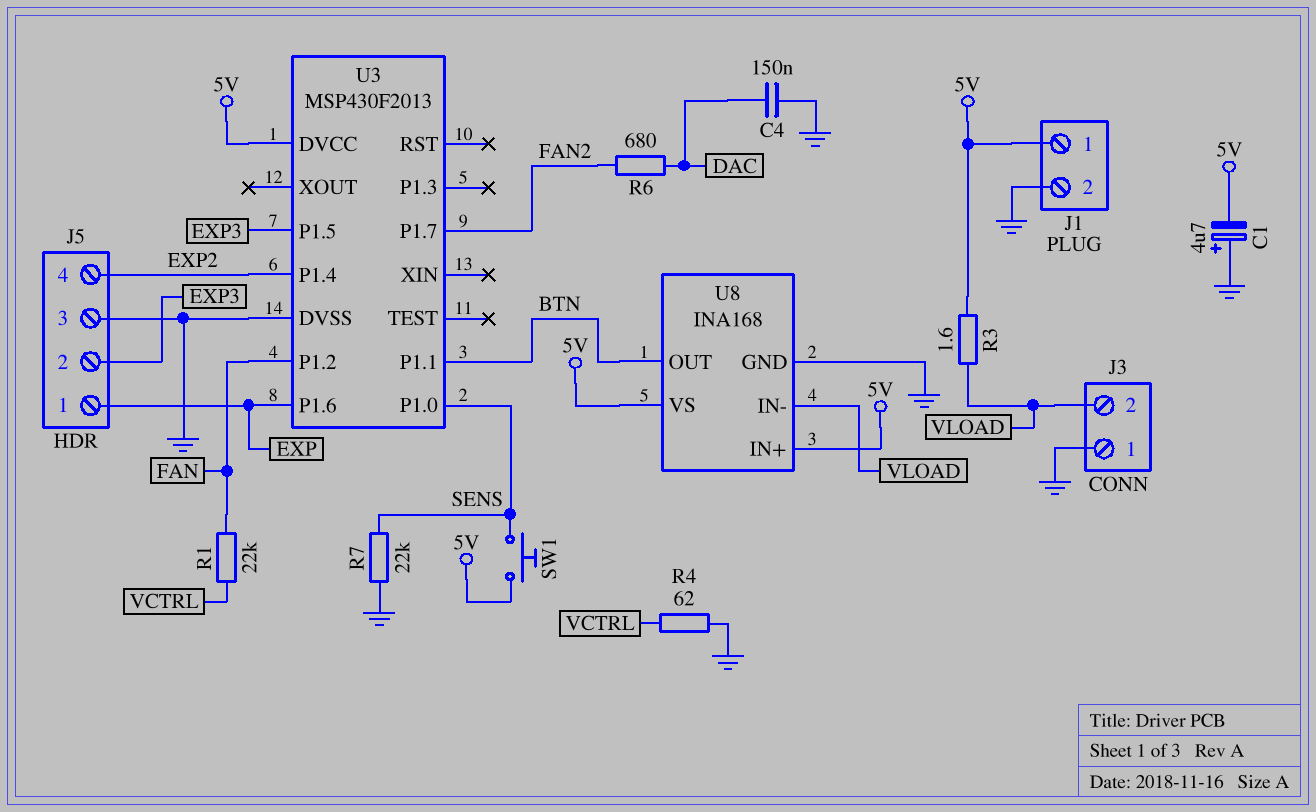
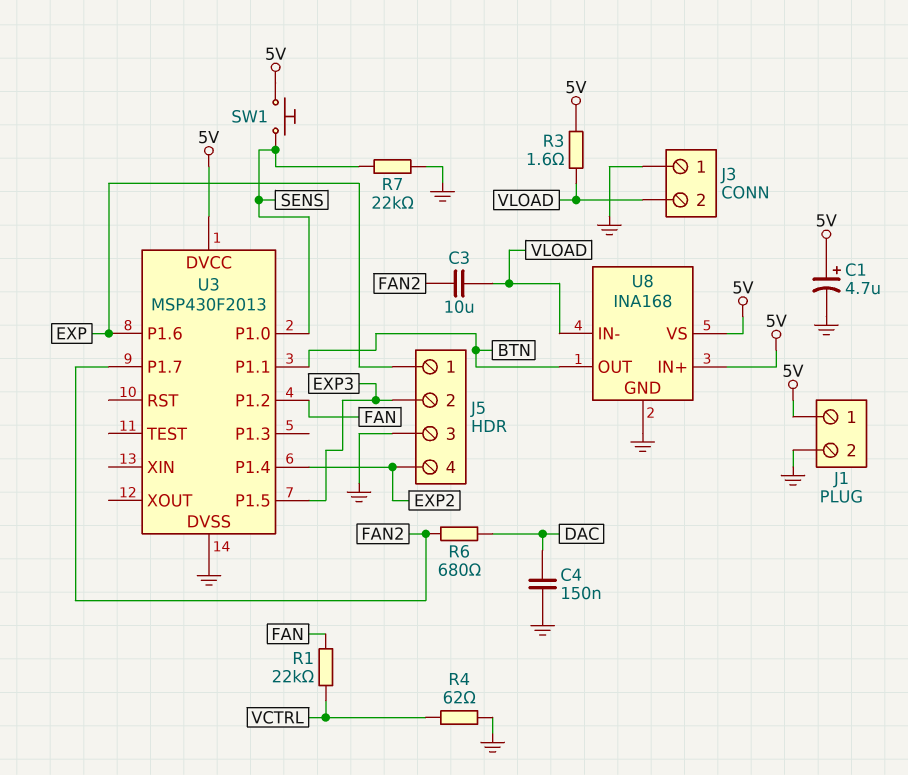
C1: 4.7uF (plus GND, minus 5V) -> 4.7uF (plus 5V, minus GND)
C3: none -> 10uF (FAN2, VLOAD)

